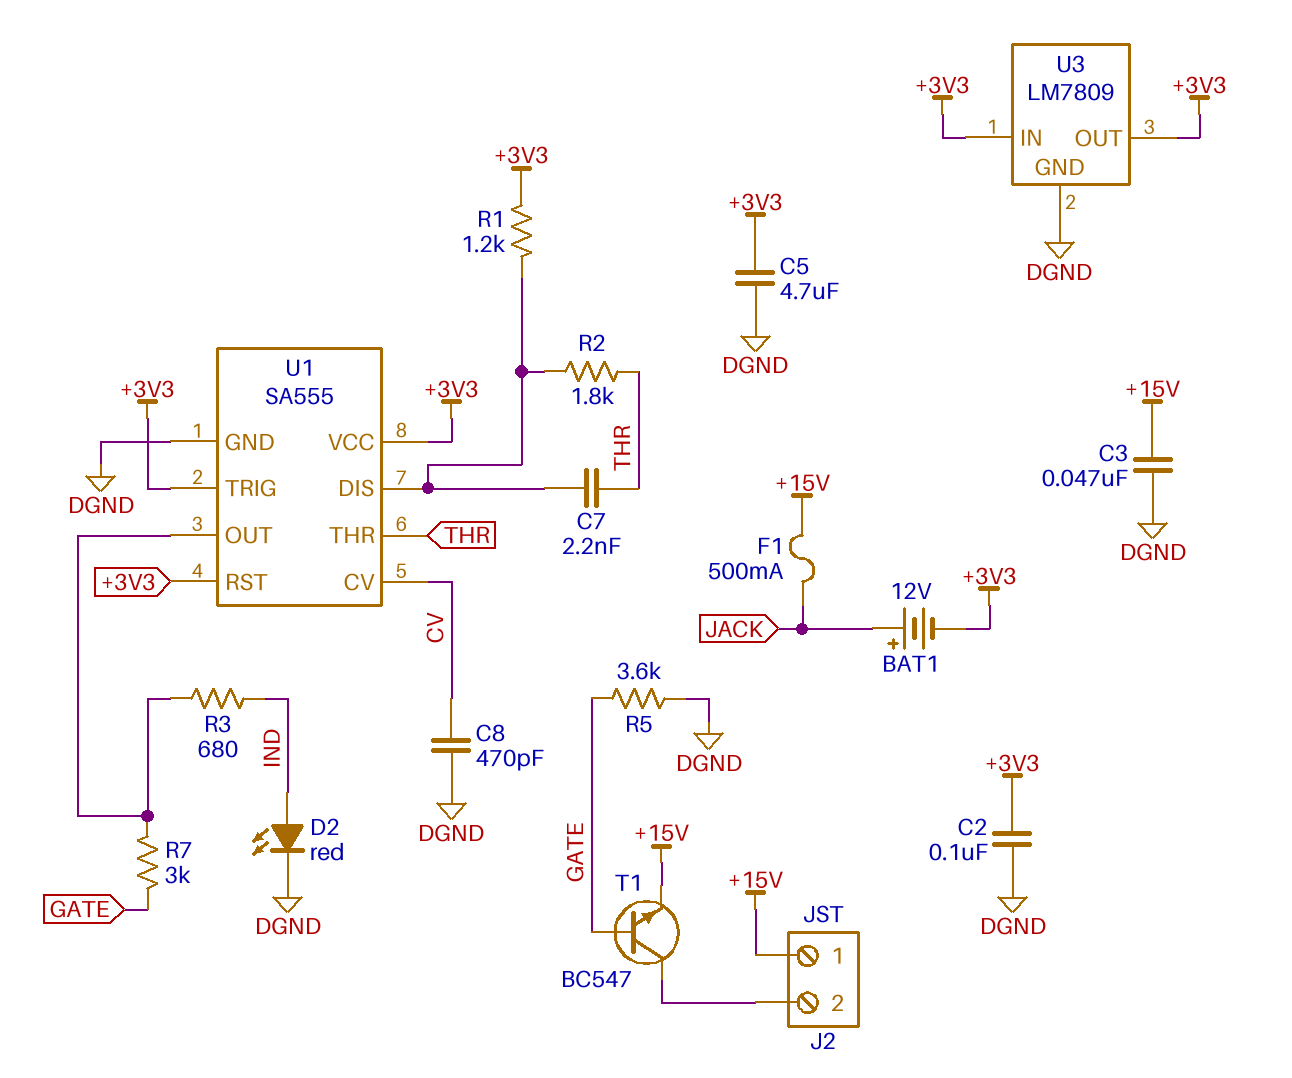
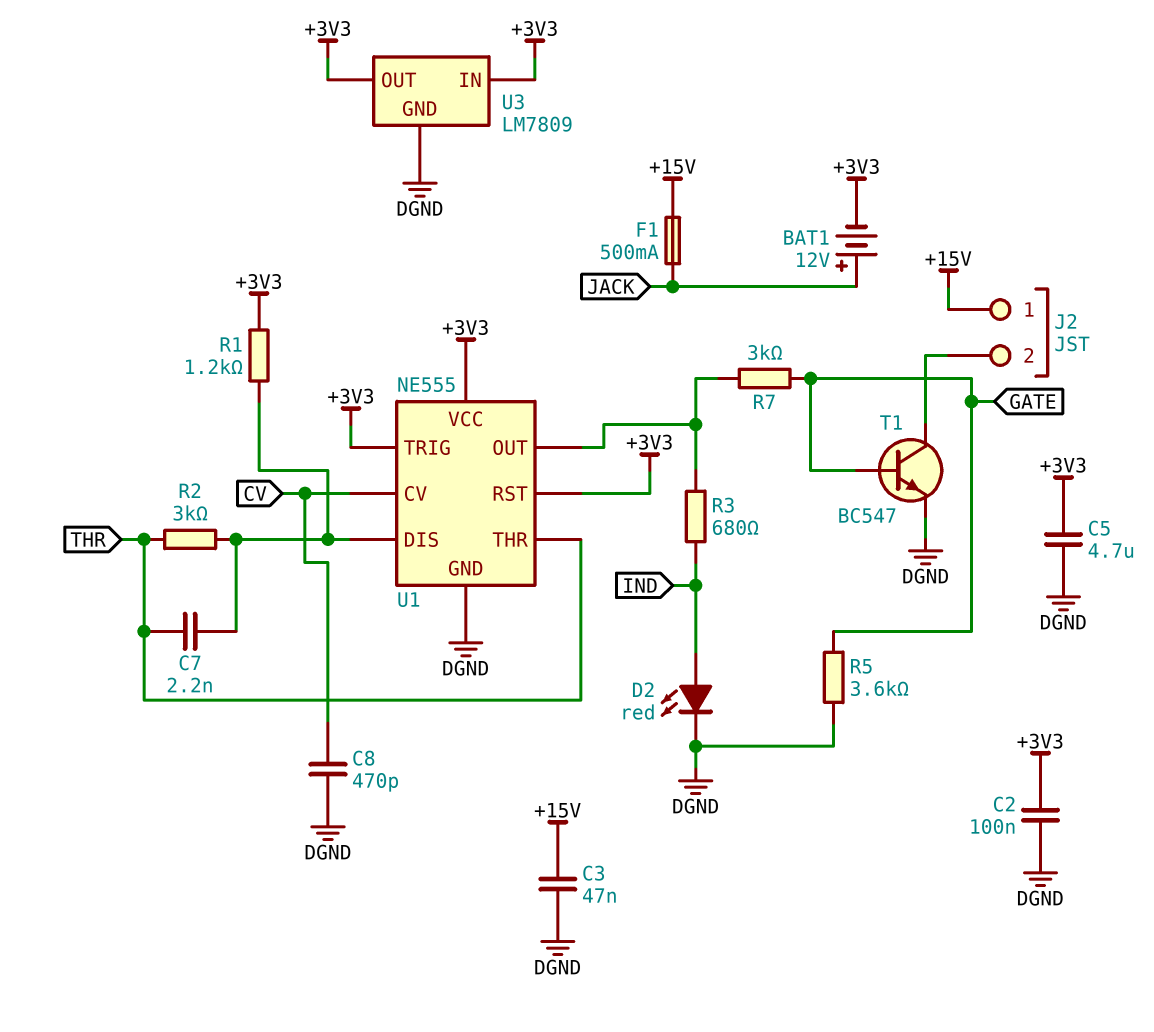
R2: 1.8k (THR, U1/DIS) -> 3k (THR, U1/DIS)
T1: NPN BC547 (B GATE, C J2/2, E +15V) -> NPN BC547 (B GATE, C J2/2, E DGND)
U1: SA555 -> NE555

